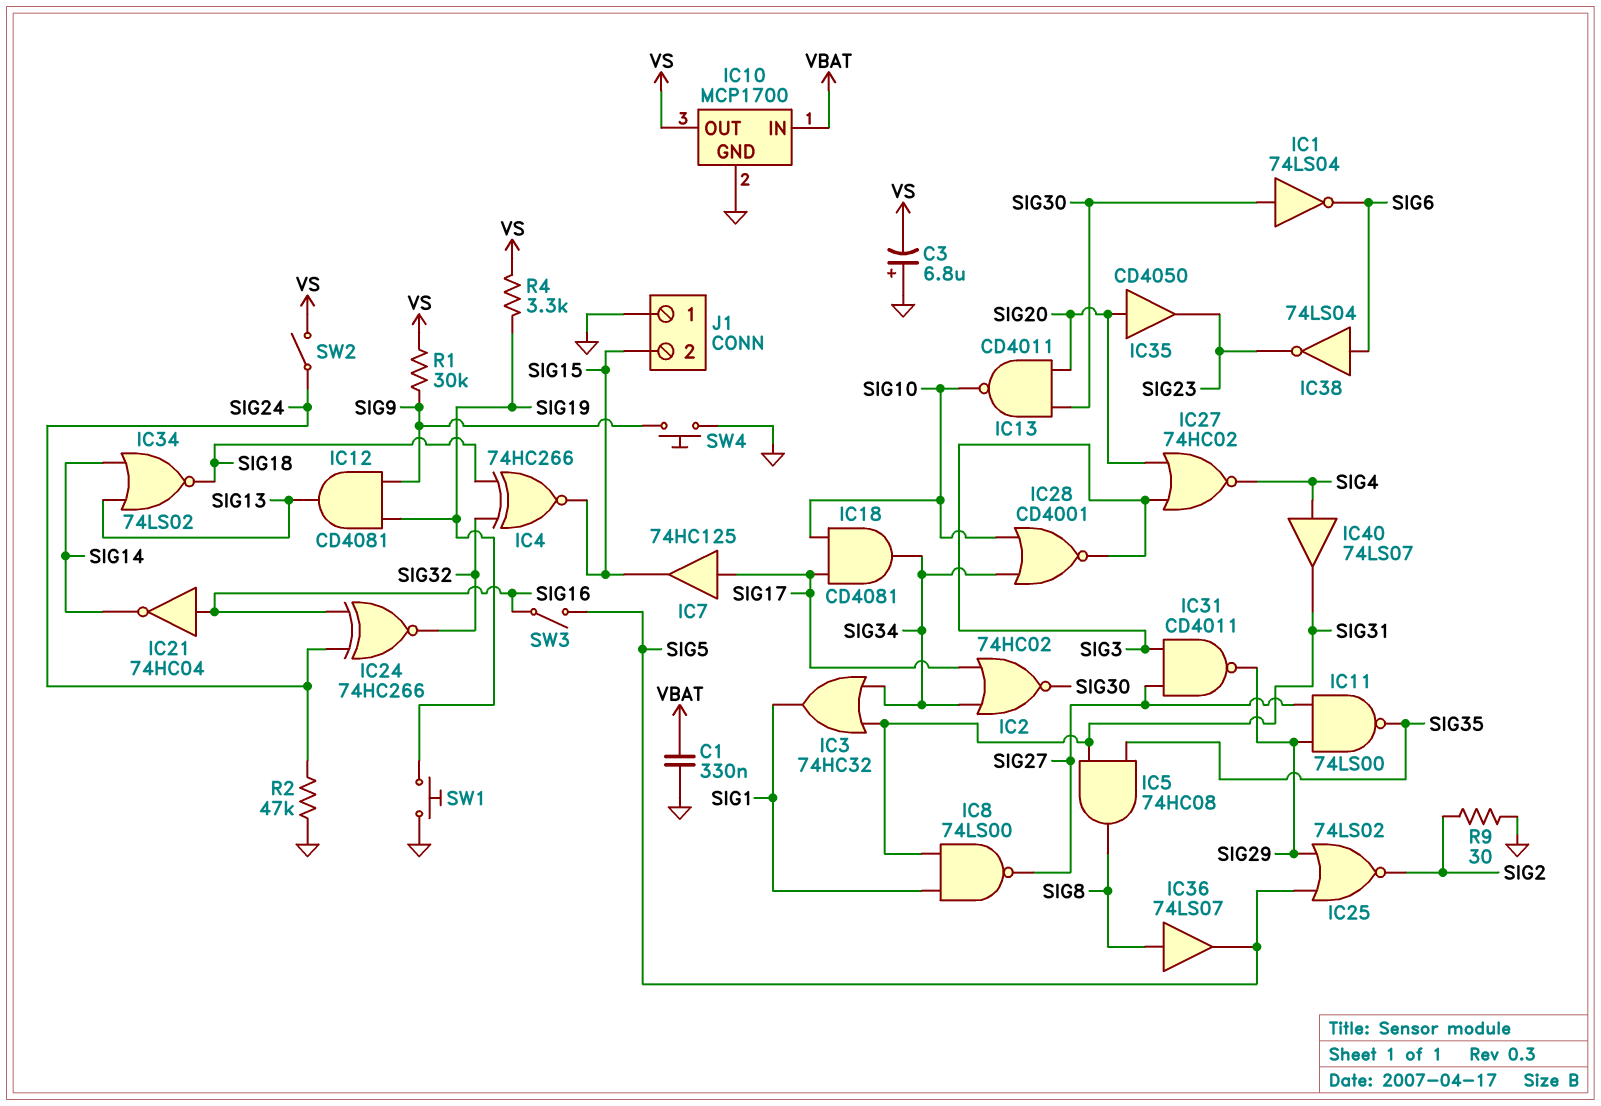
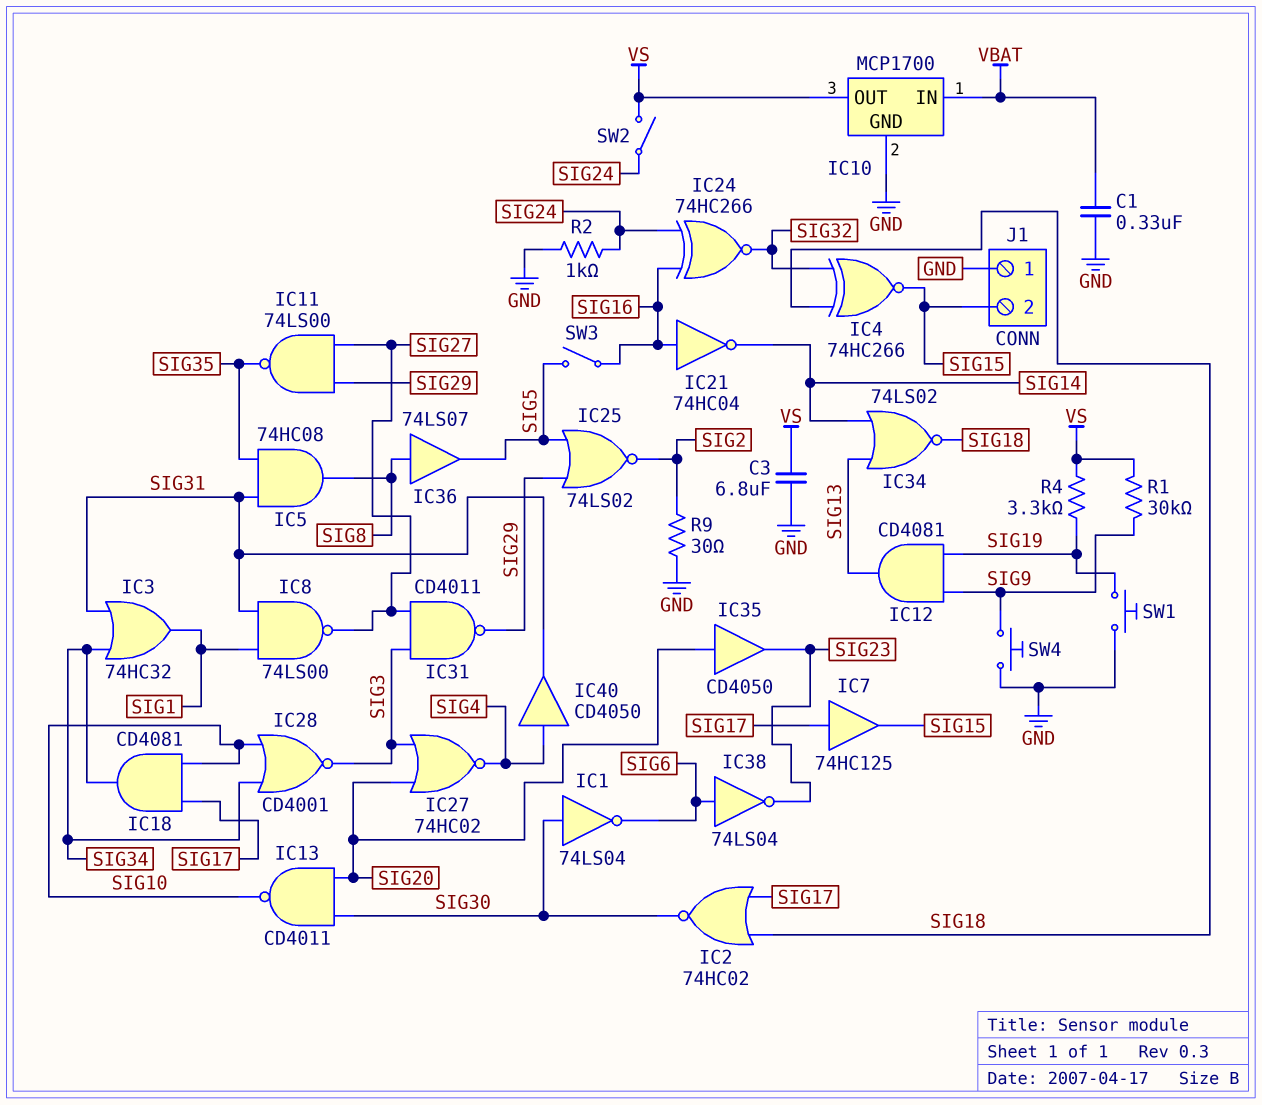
C3: 6.8uF (plus GND, minus VS) -> 6.8uF (GND, VS)
IC2: NOR 74HC02 (in SIG17, in SIG34, out SIG30) -> NOR 74HC02 (in SIG17, in SIG18, out SIG30)
IC40: buffer 74LS07 (in SIG4, out SIG31) -> buffer CD4050 (in SIG4, out SIG31)
R2: 47k (GND, SIG24) -> 1k (GND, SIG24)

